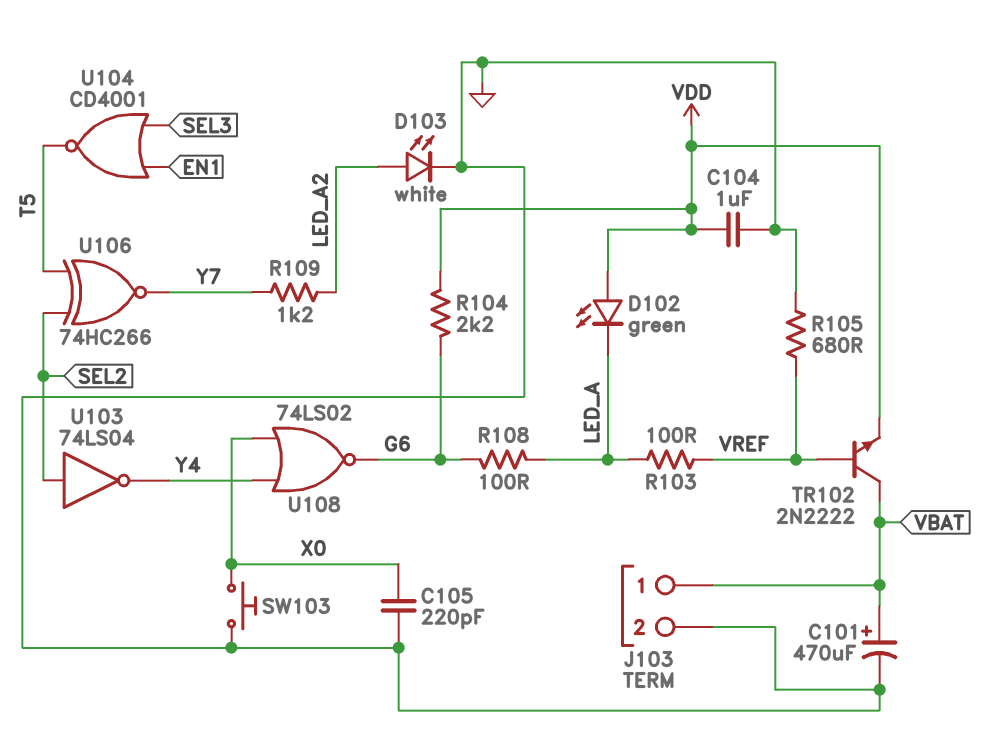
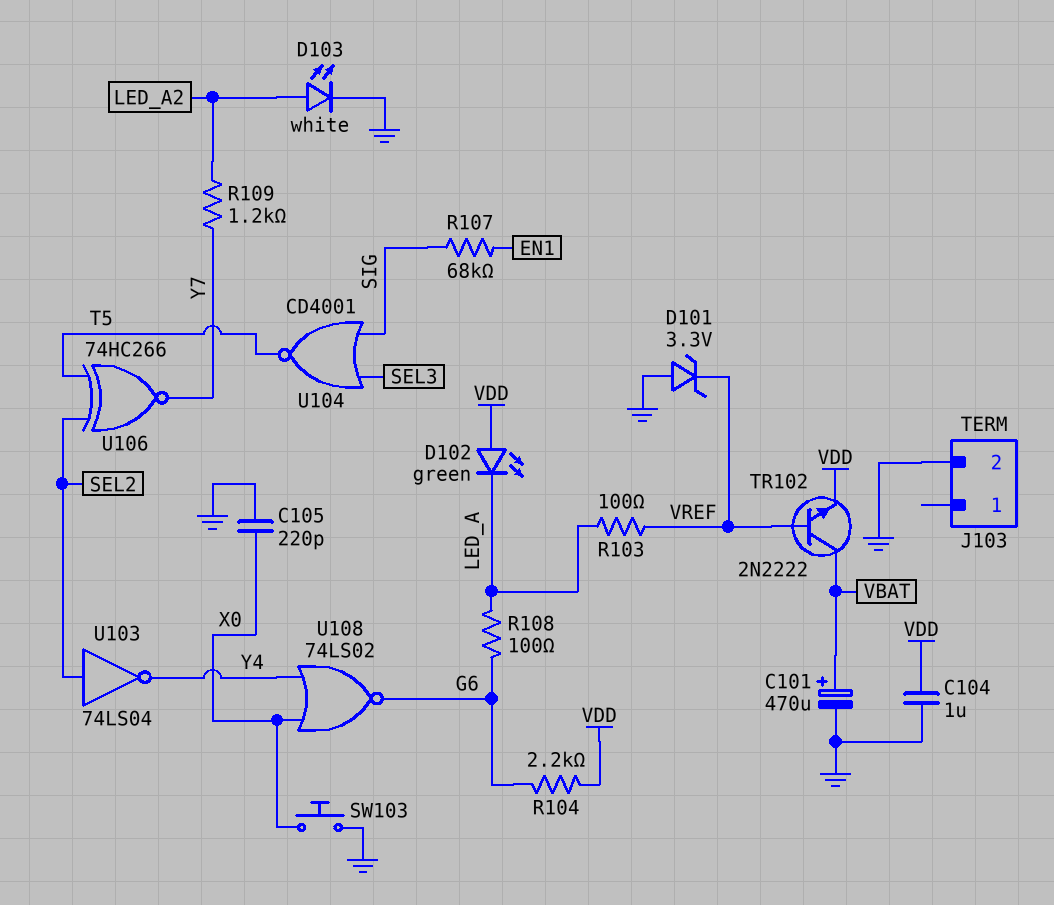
D101: none -> zener 3.3V (A GND, K VREF)
J103 pin 1: VBAT -> none
R105: 680 (GND, VREF) -> none
R107: none -> 68k (EN1, SIG)
U104: NOR CD4001 (in EN1, in SEL3, out T5) -> NOR CD4001 (in SEL3, in SIG, out T5)

